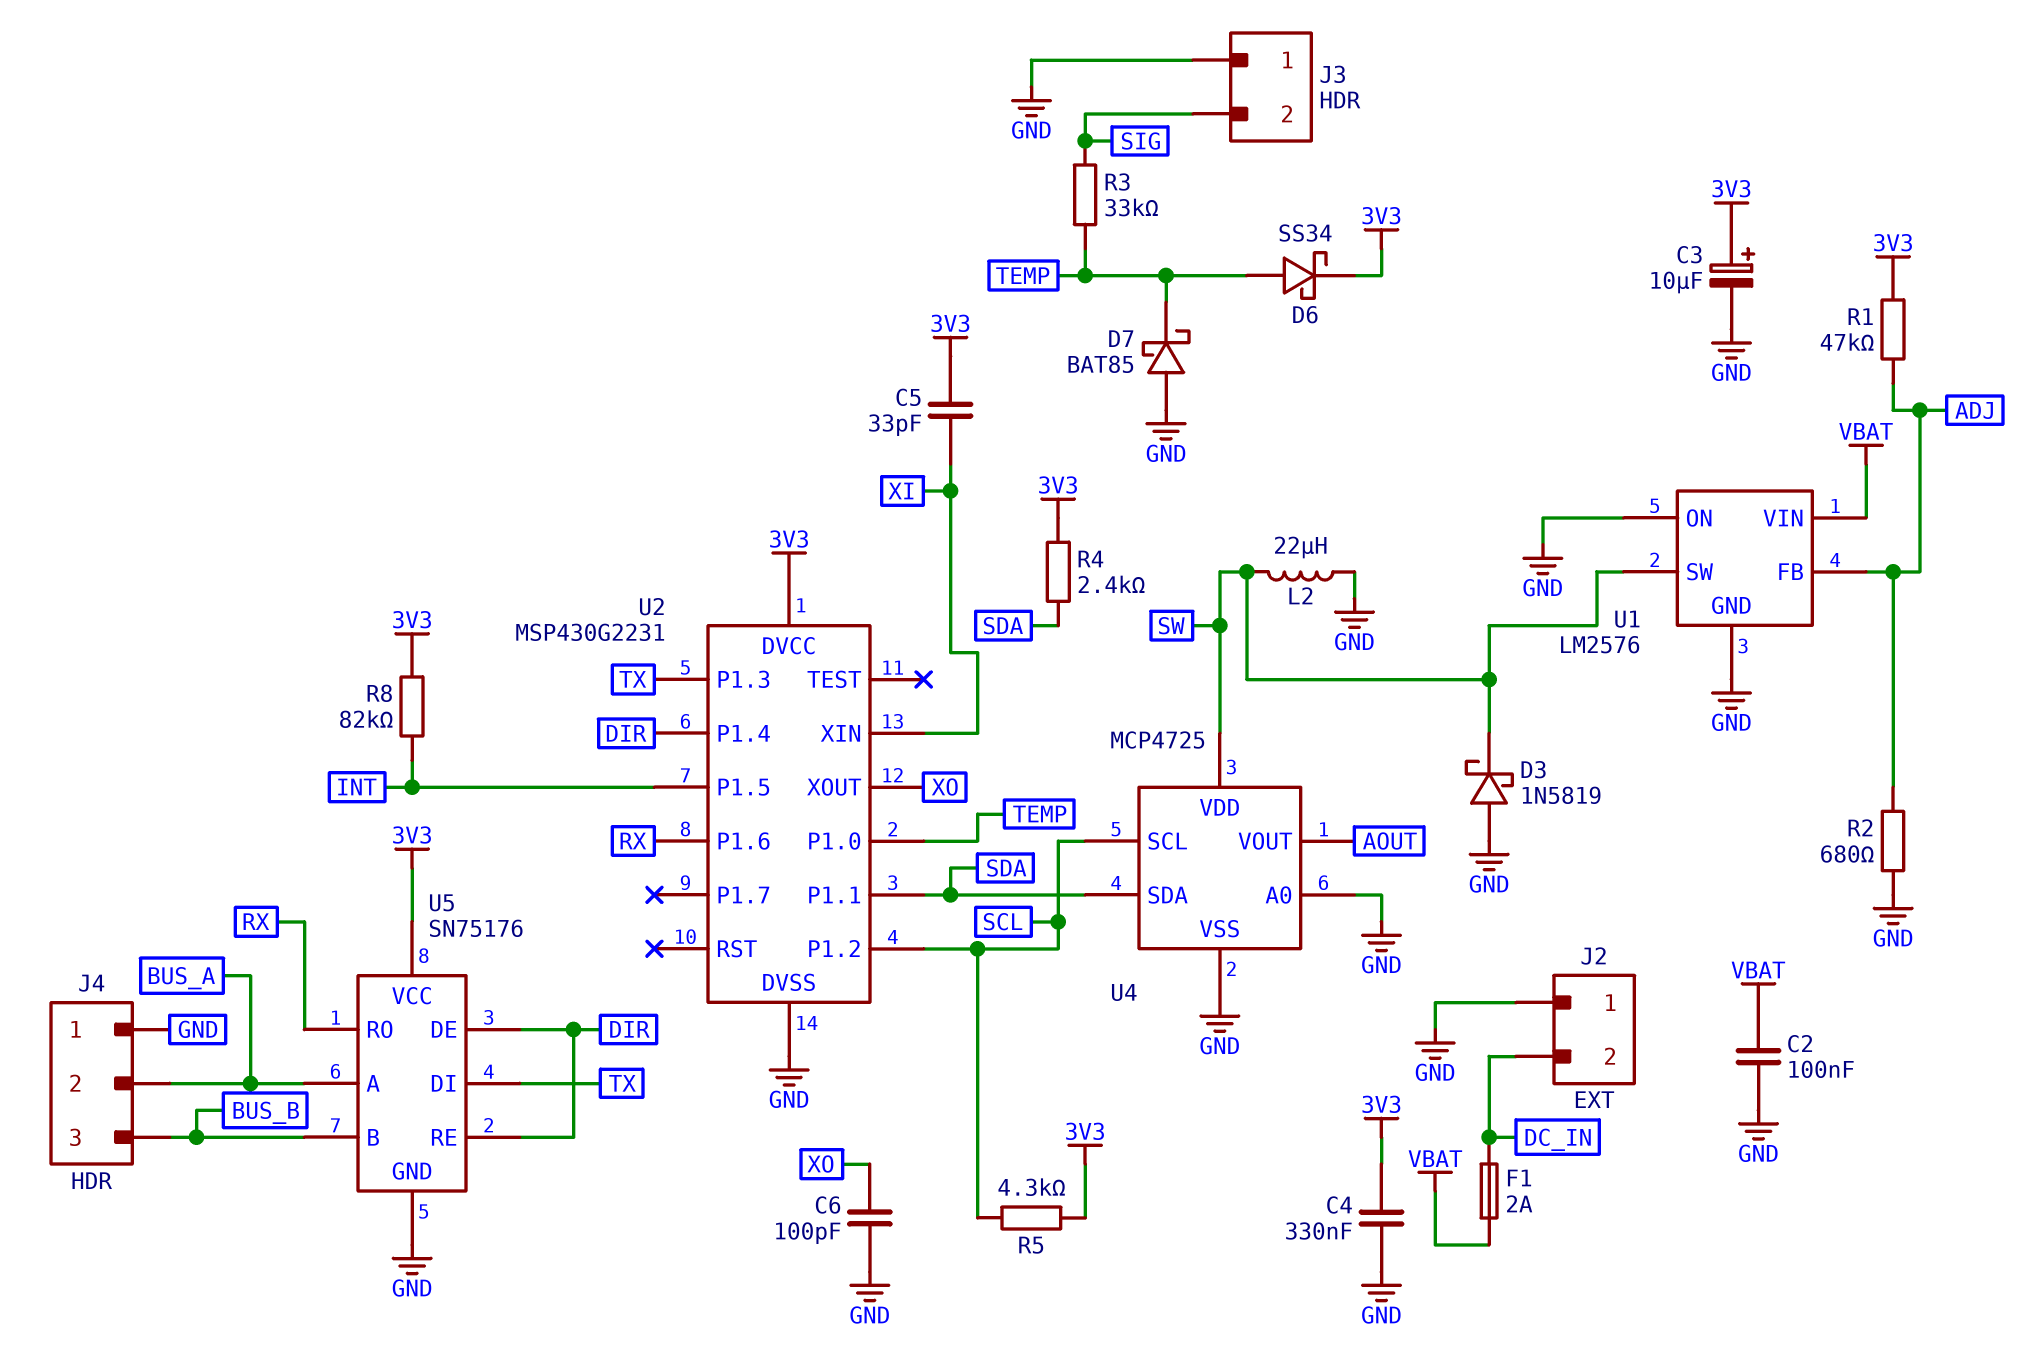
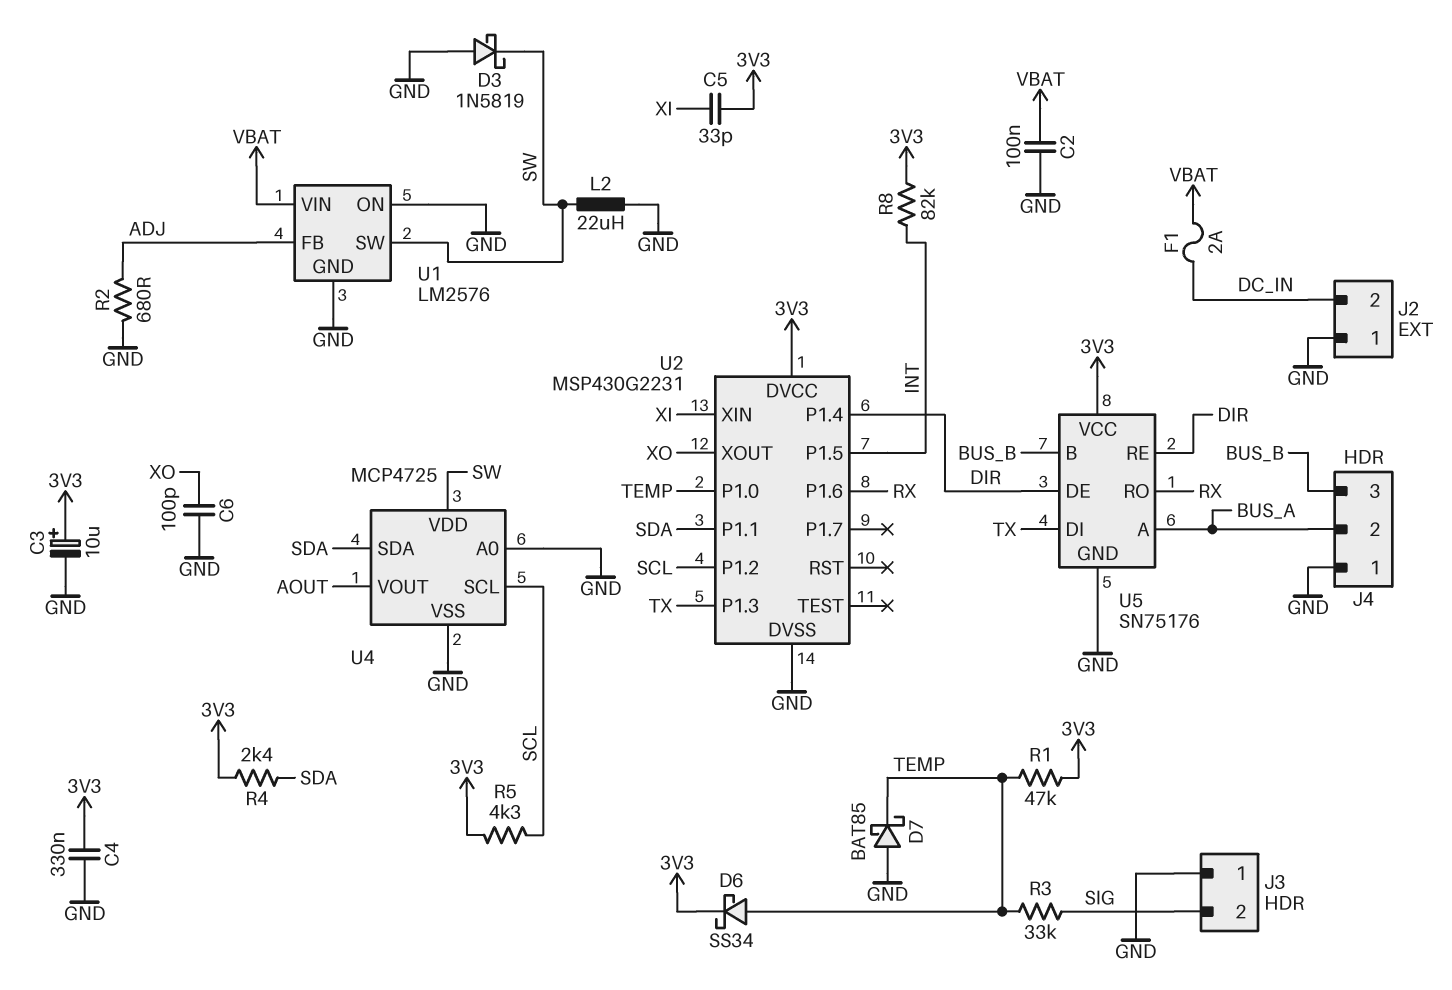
R1: 47k (3V3, ADJ) -> 47k (3V3, TEMP)

